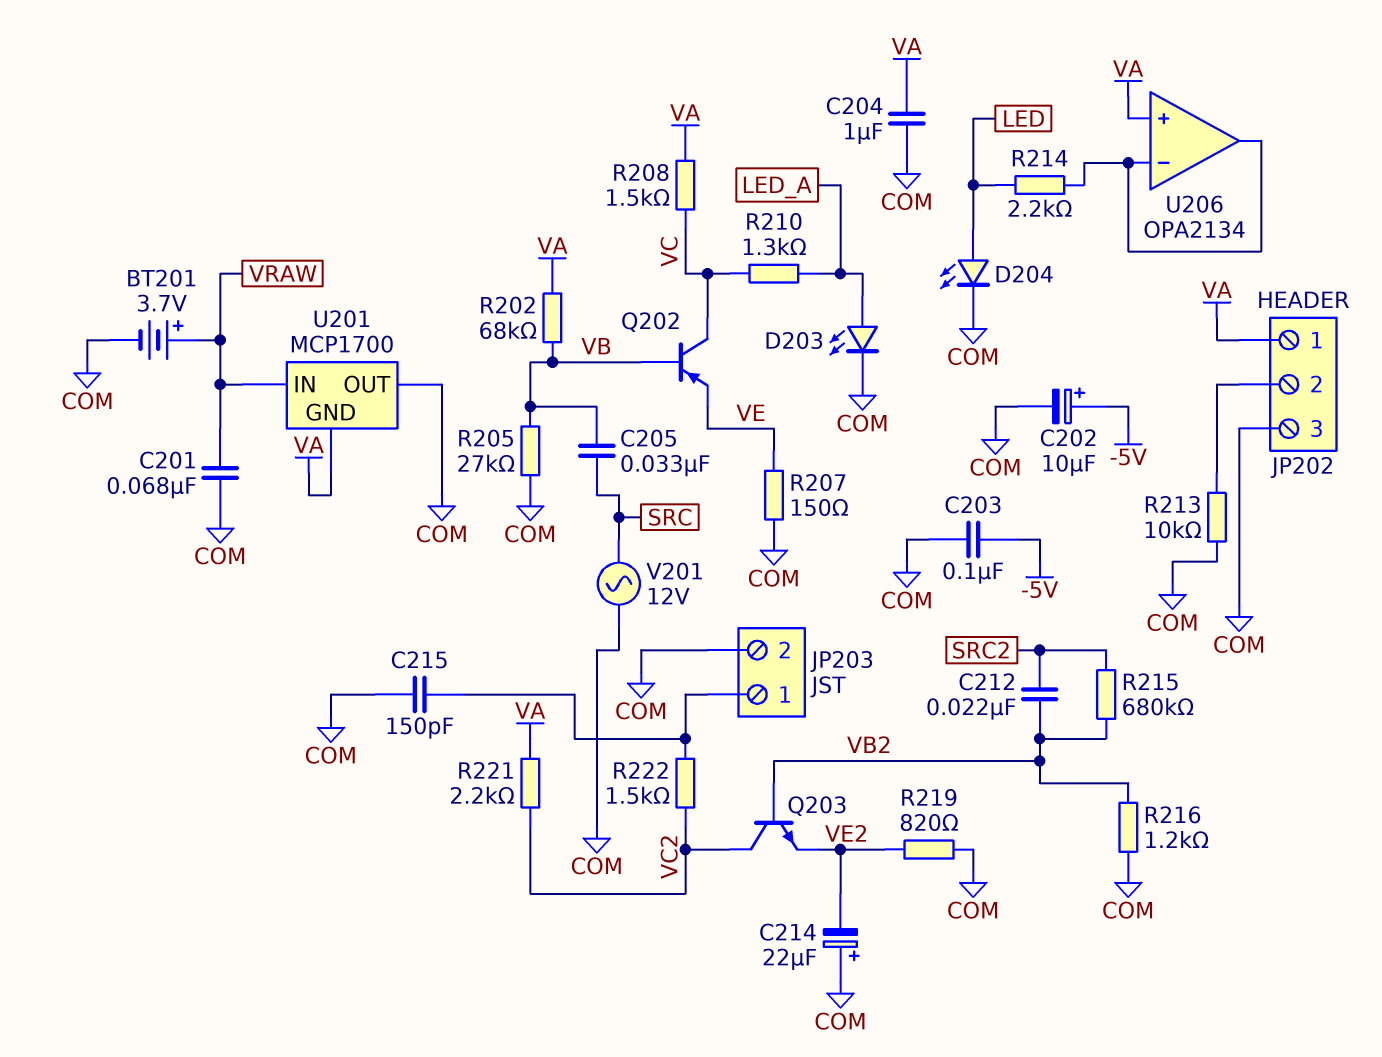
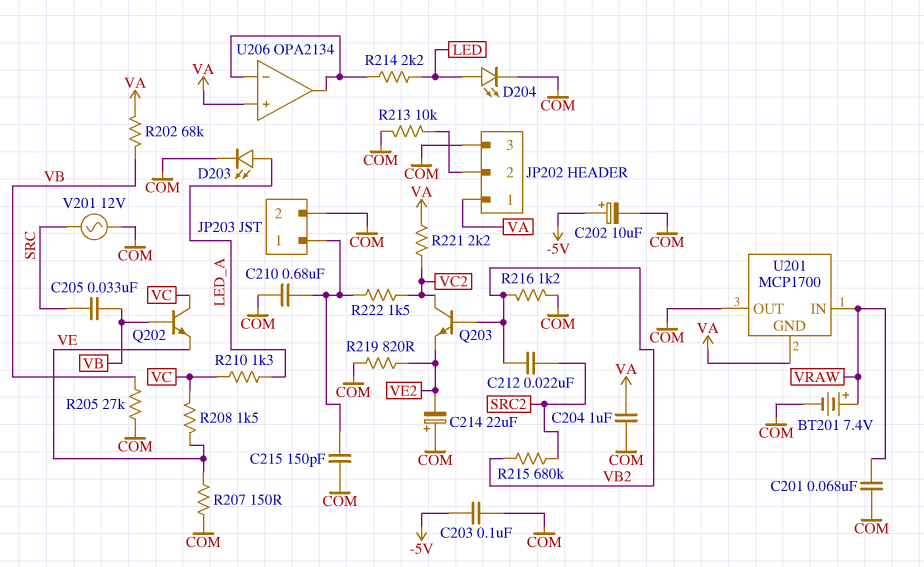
BT201: 3.7V (plus VRAW, minus COM) -> 7.4V (plus VRAW, minus COM)
C210: none -> 680nF (COM, JP203/1)
Q202: PNP (B VB, C VC, E VE) -> NPN (B VB, C VC, E VE)
R208: 1.5k (VA, VC) -> 1.5k (VC, VE)

